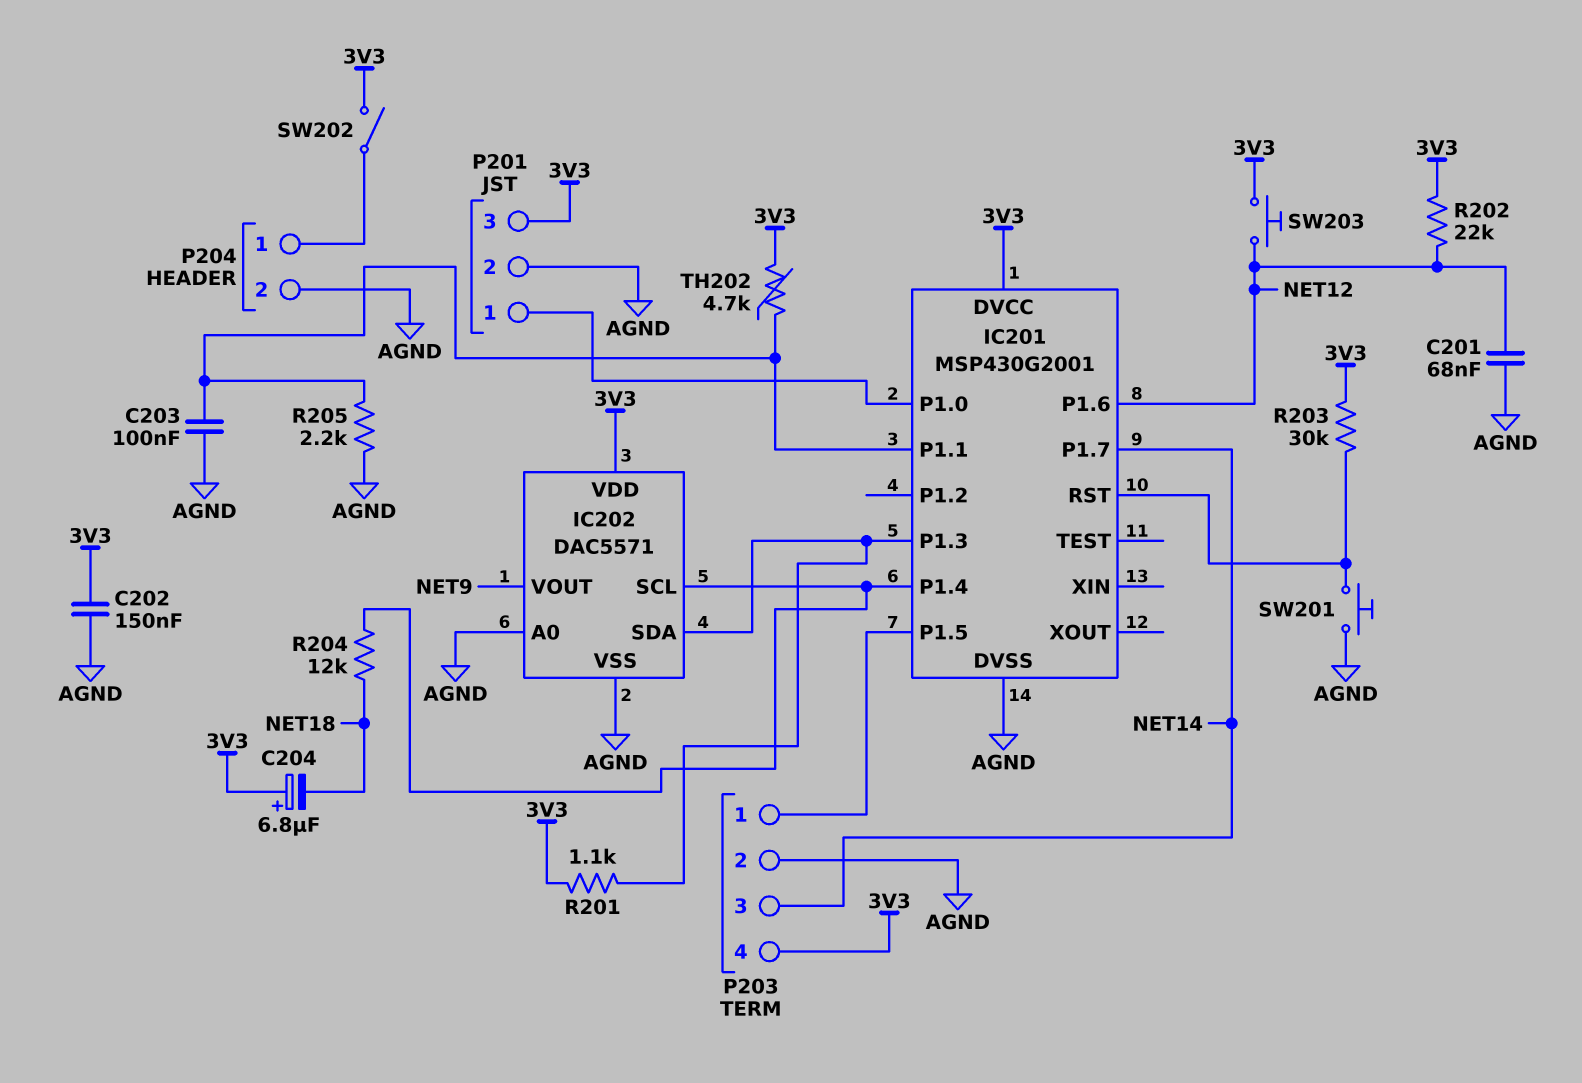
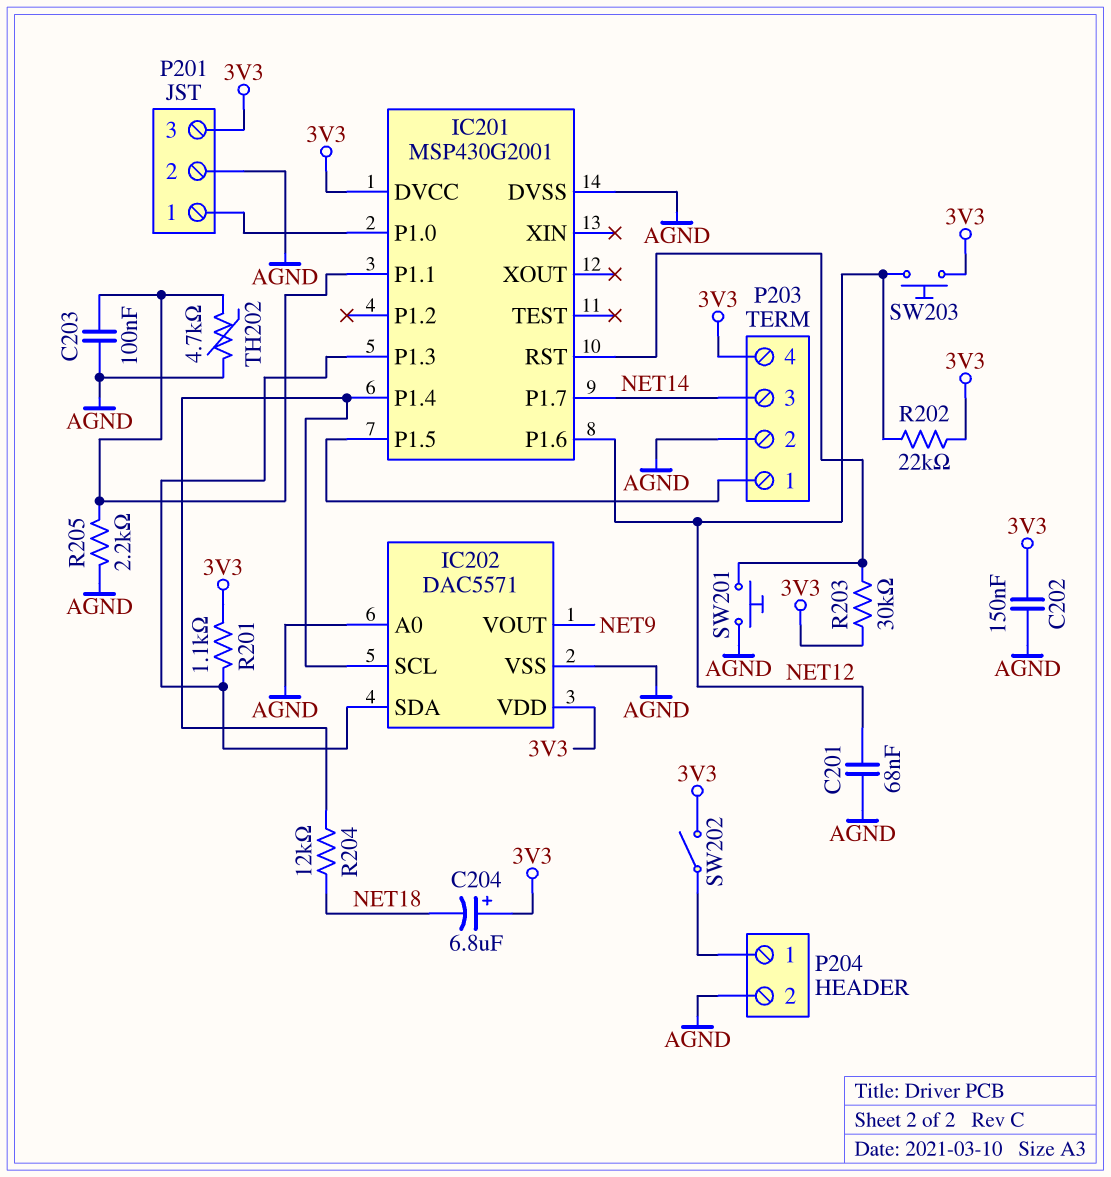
TH202: 4.7k (3V3, IC201/P1.1) -> 4.7k (AGND, IC201/P1.1)

